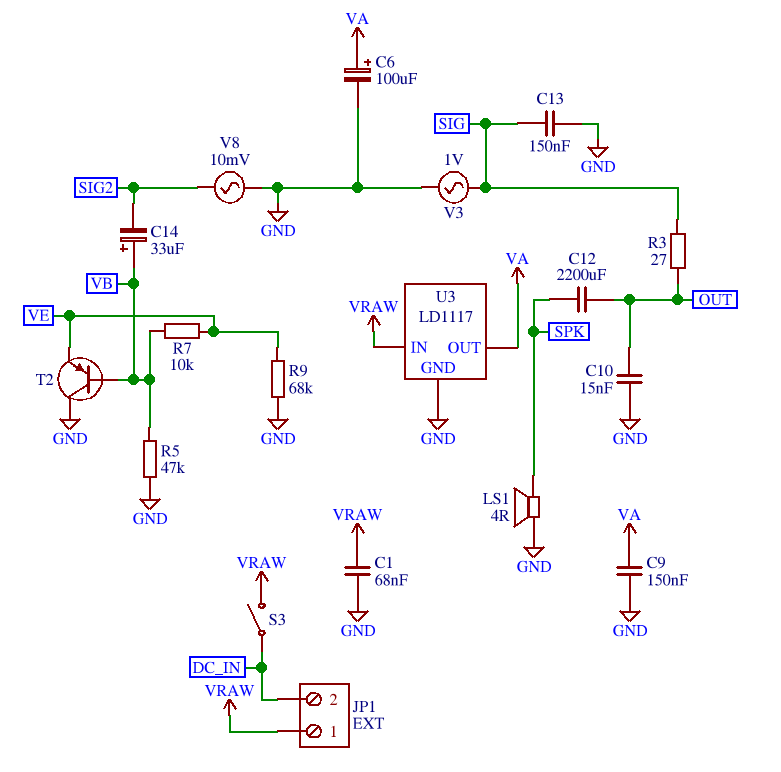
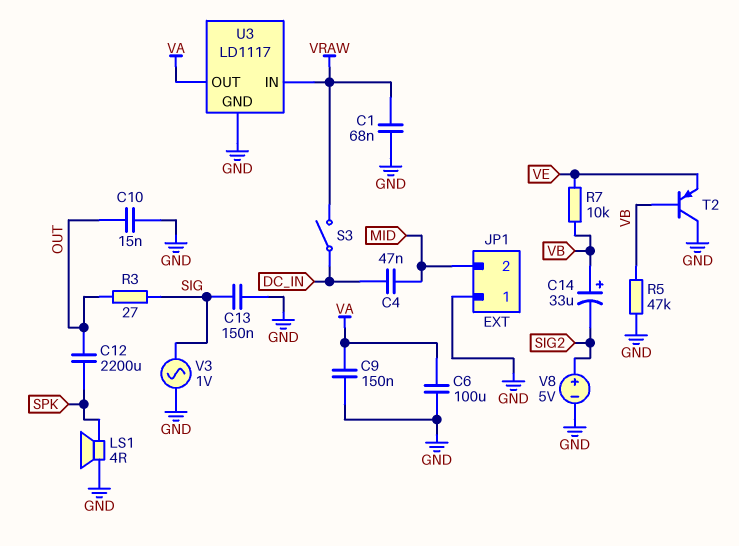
C4: none -> 47nF (DC_IN, MID)
C6: 100uF (plus VA, minus GND) -> 100uF (GND, VA)
JP1 pin 1: VRAW -> GND
JP1 pin 2: DC_IN -> MID
R9: 68k (GND, VE) -> none
V8: AC 10mV (GND, SIG2) -> 5V (plus SIG2, minus GND)

